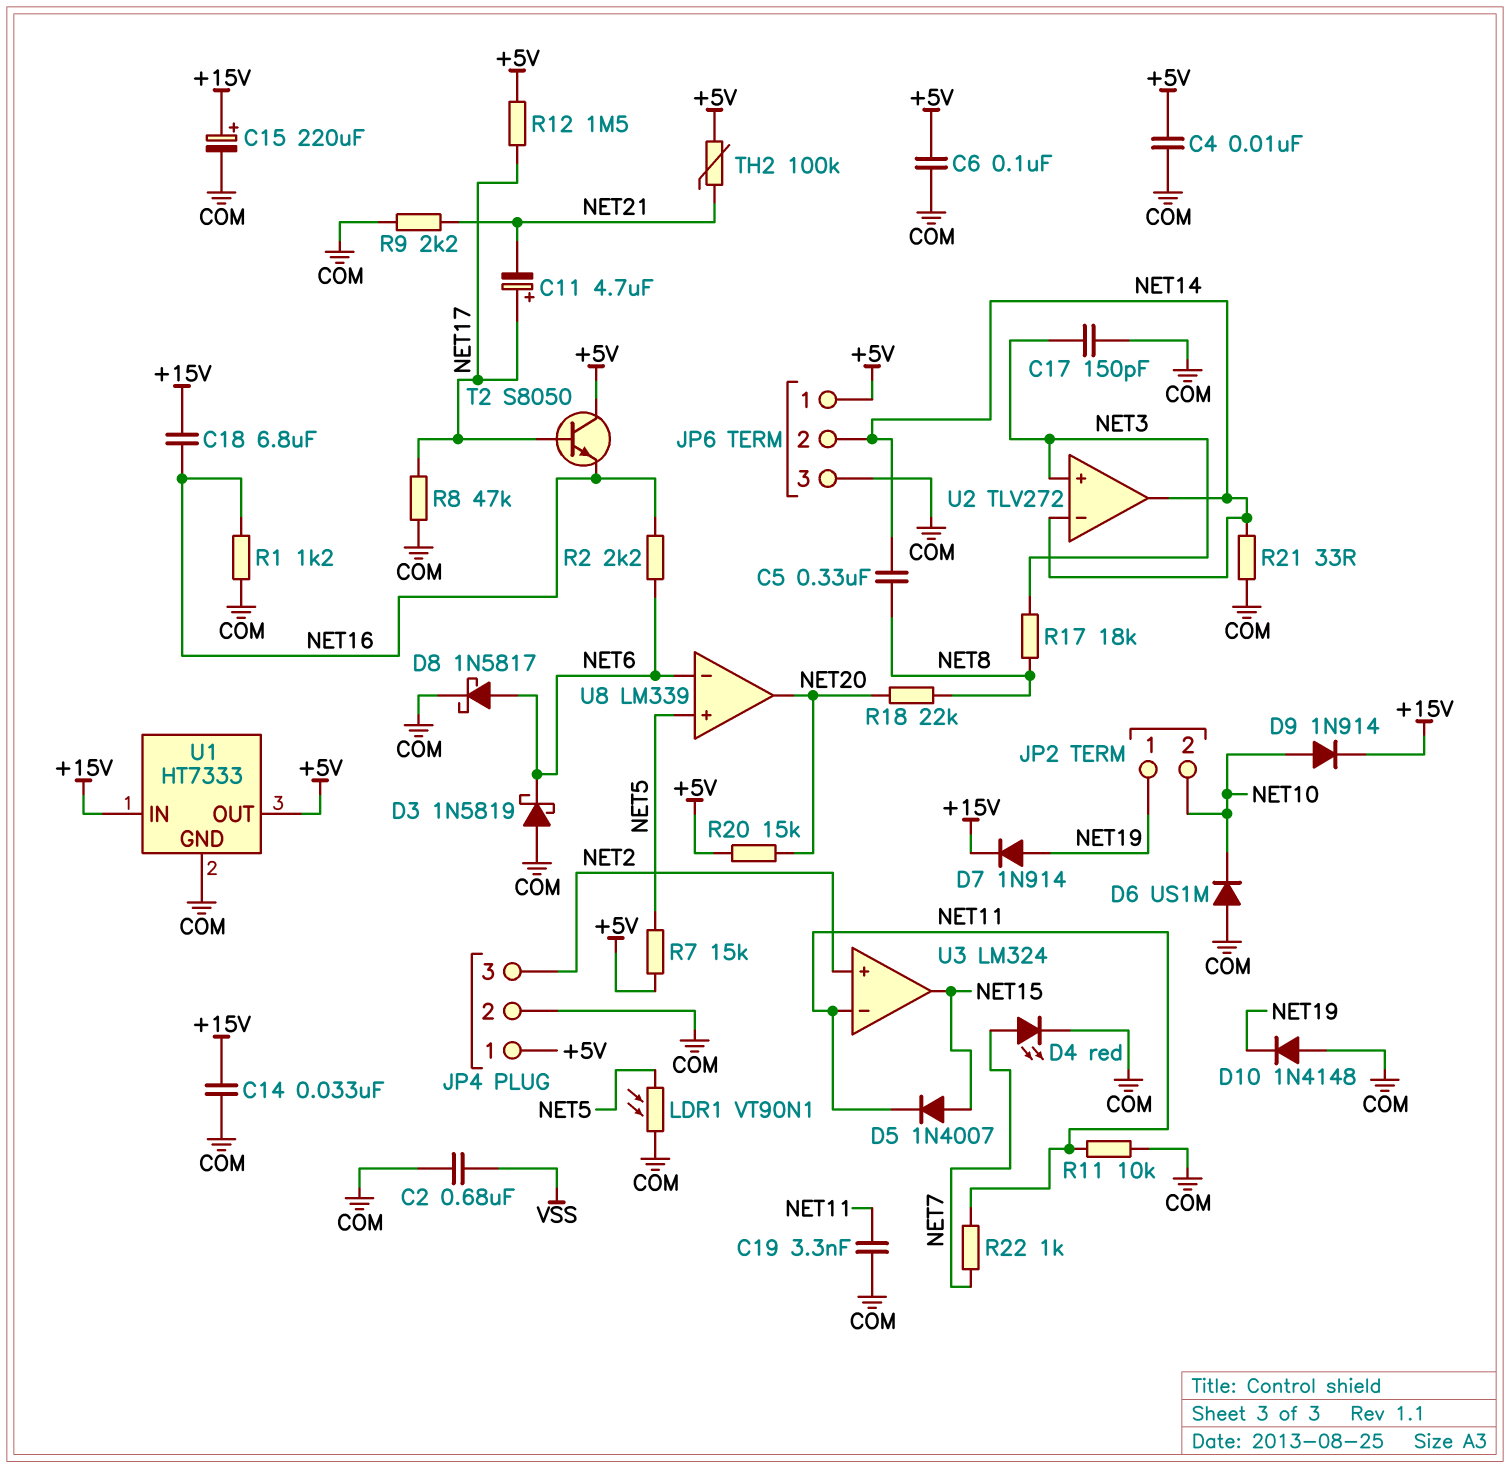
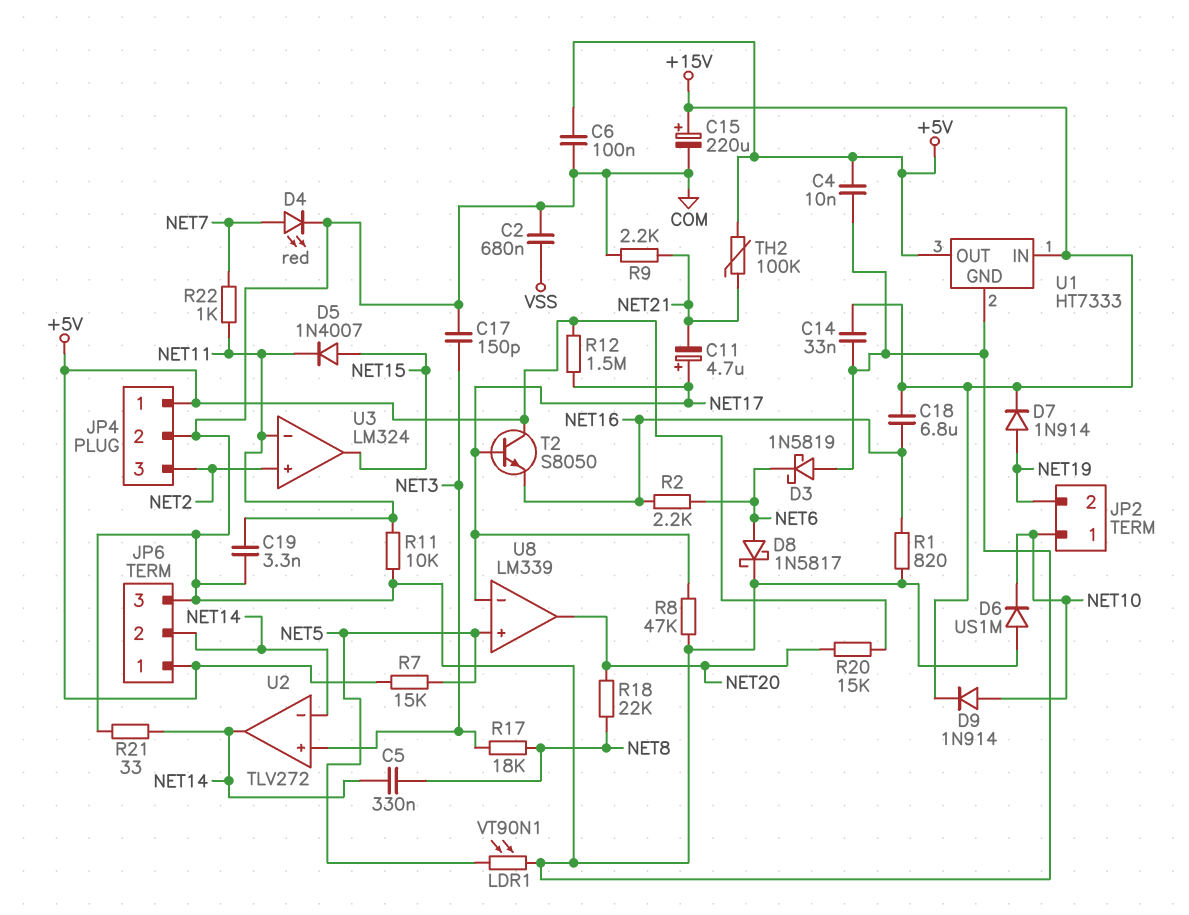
D10: diode 1N4148 (A COM, K NET19) -> none
JP2 pin 1: NET19 -> NET10
JP2 pin 2: NET10 -> NET19
R1: 1.2k (COM, NET16) -> 820 (COM, NET16)
U8 pin in-: NET6 -> NET17

